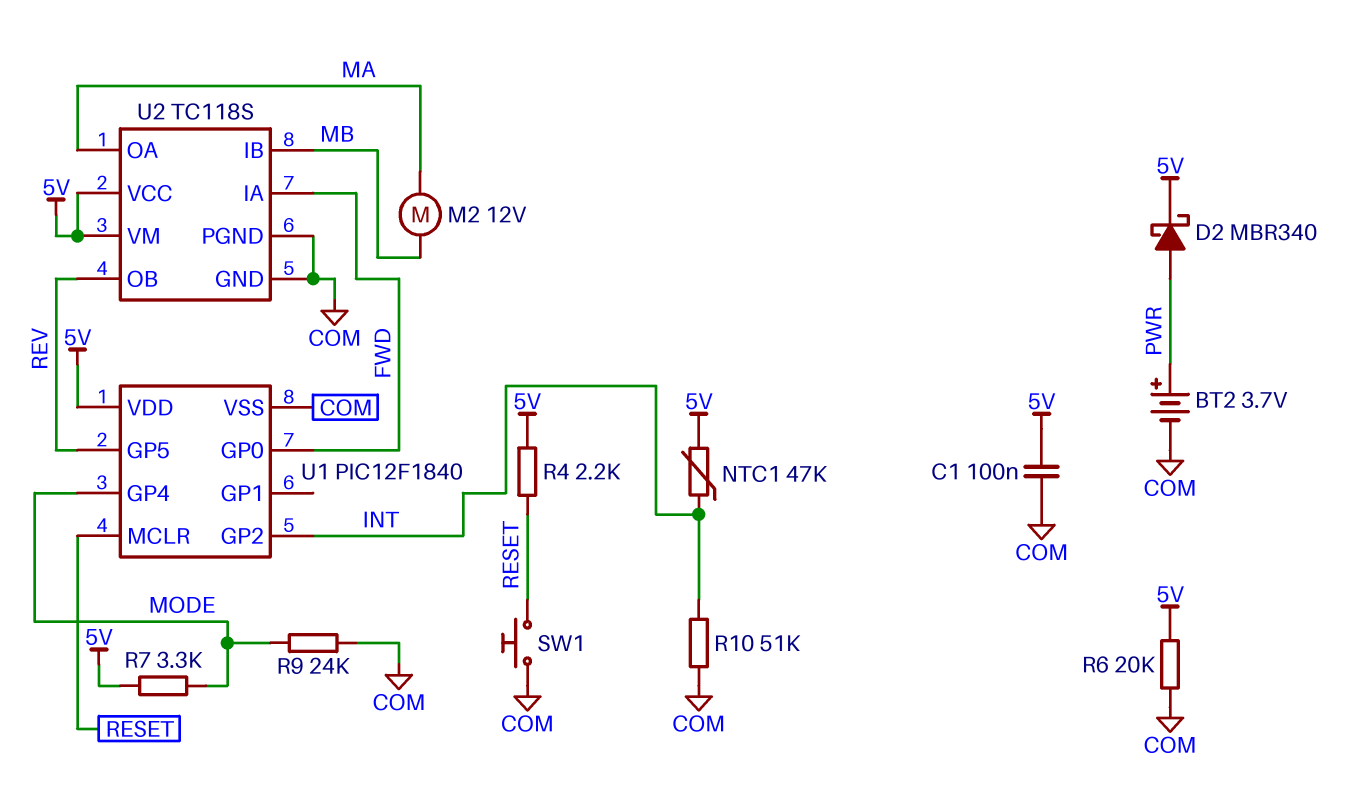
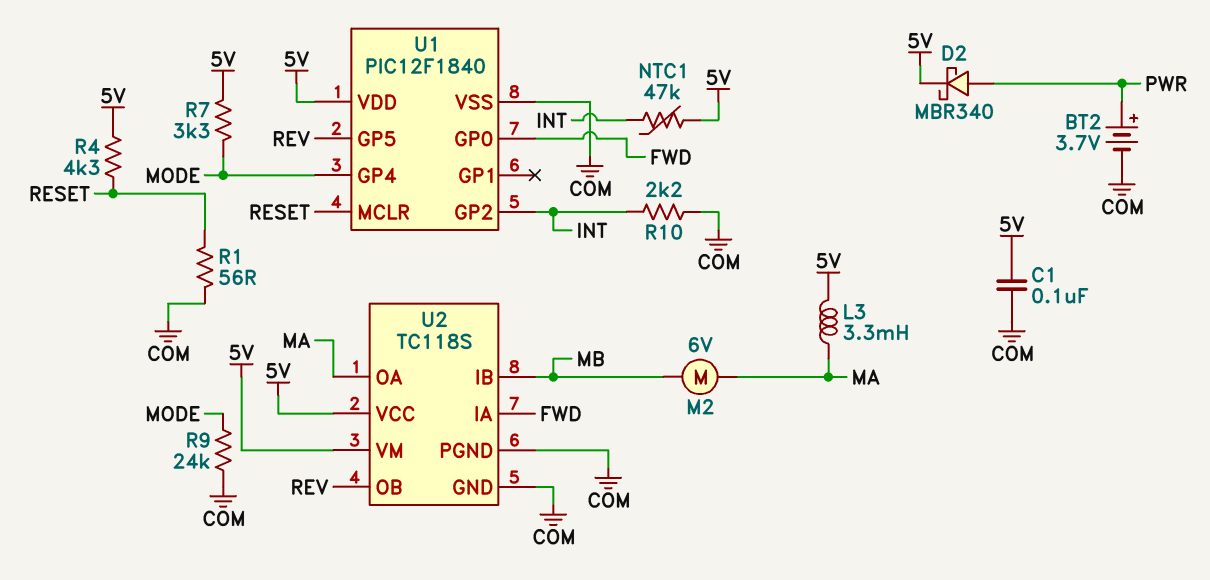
L3: none -> 3.3mH (5V, MA)
M2: motor 12V (MA, MB) -> motor 6V (MA, MB)
R1: none -> 56 (COM, RESET)
R4: 2.2k (5V, RESET) -> 4.3k (5V, RESET)
R6: 20k (5V, COM) -> none
R10: 51k (COM, INT) -> 2.2k (COM, INT)
SW1: button (COM, RESET) -> none

